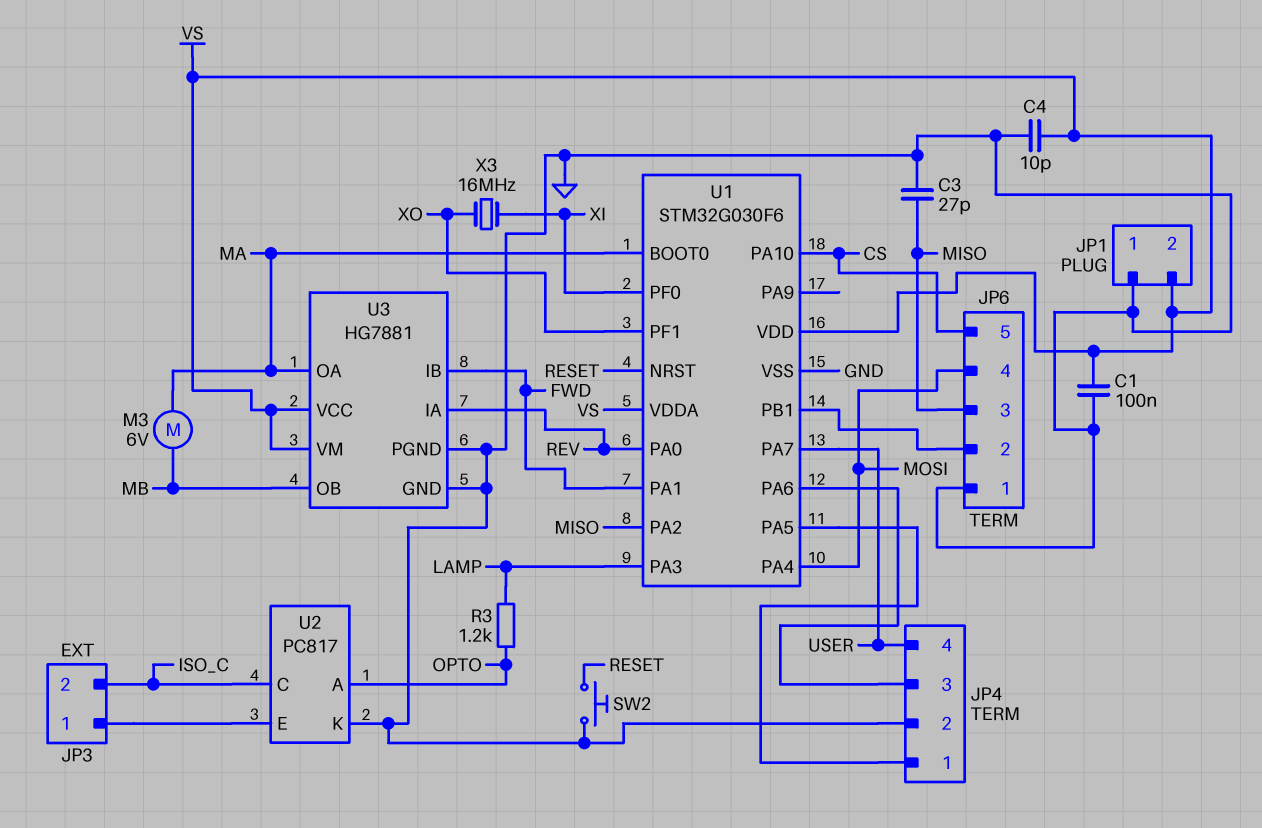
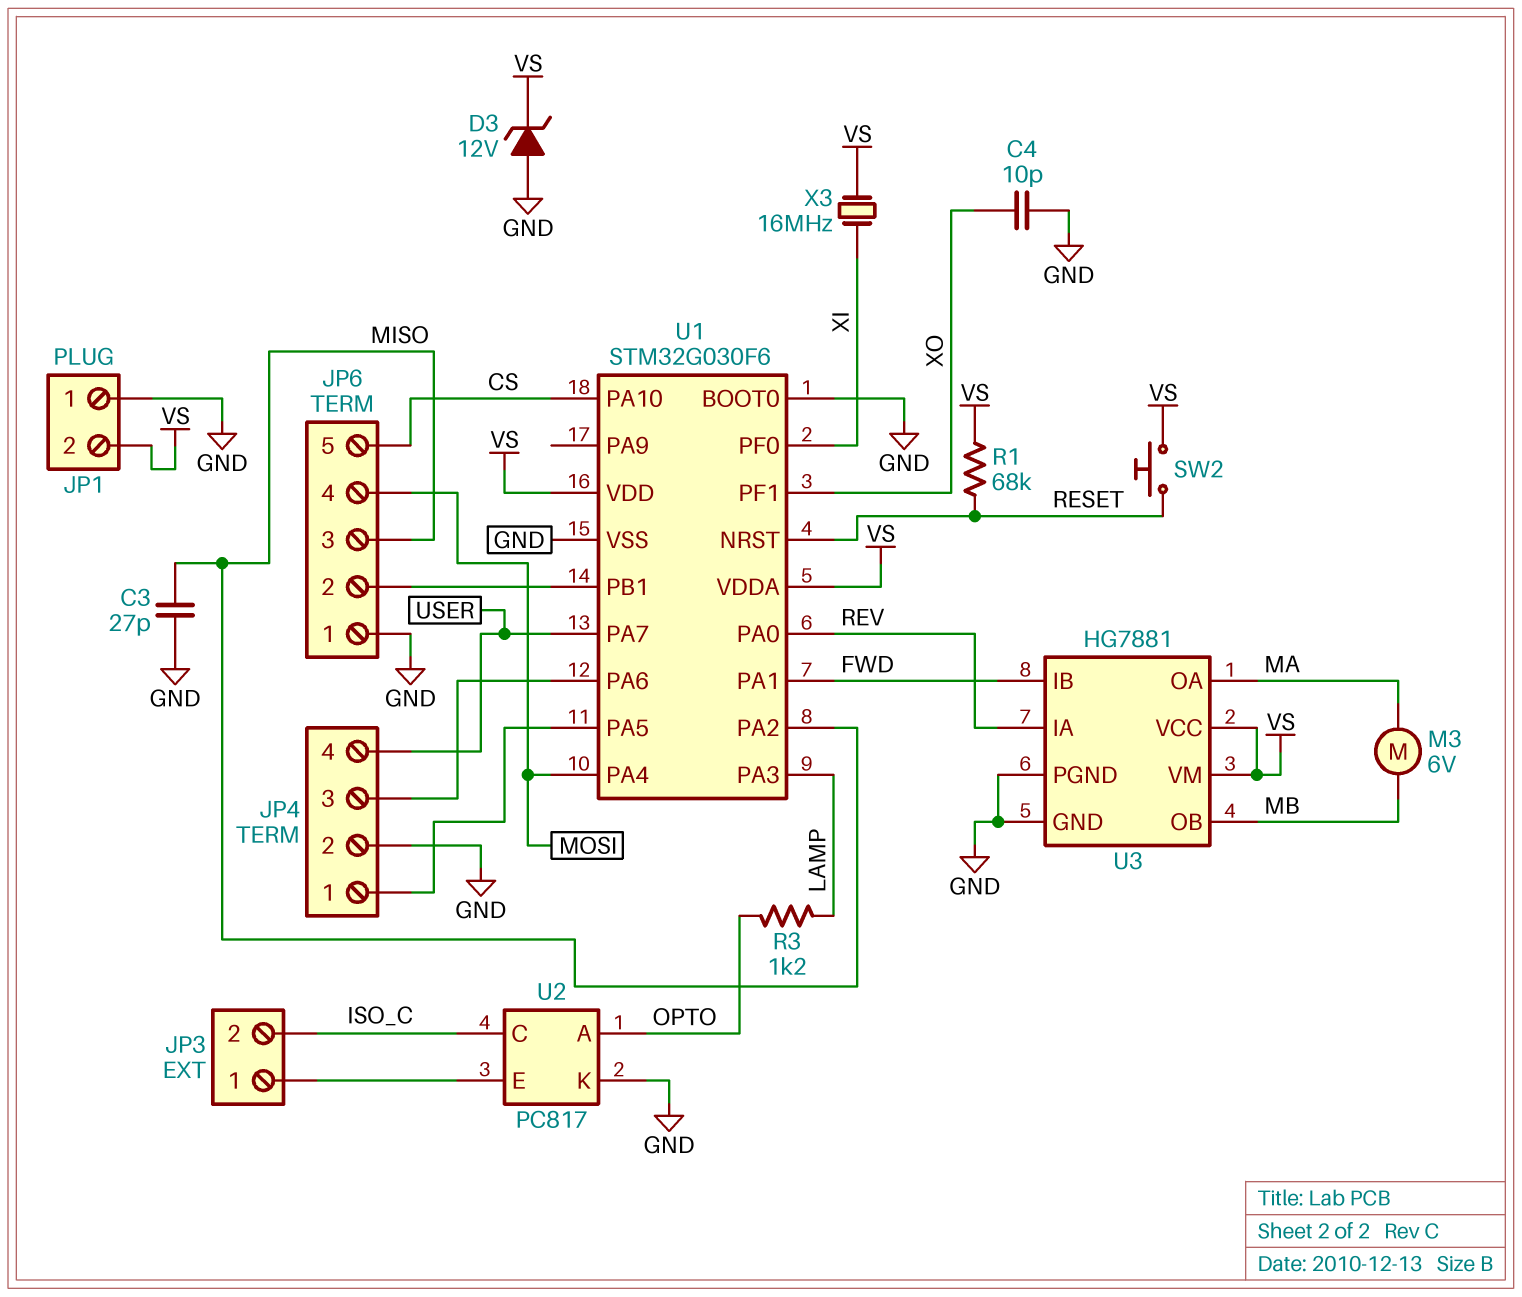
C1: 100nF (GND, VS) -> none
C4: 10pF (GND, VS) -> 10pF (GND, XO)
D3: none -> zener 12V (A GND, K VS)
R1: none -> 68k (RESET, VS)
SW2: button (GND, RESET) -> button (RESET, VS)
U1 pin BOOT0: MA -> GND
X3: 16MHz (XI, XO) -> 16MHz (VS, XI)

